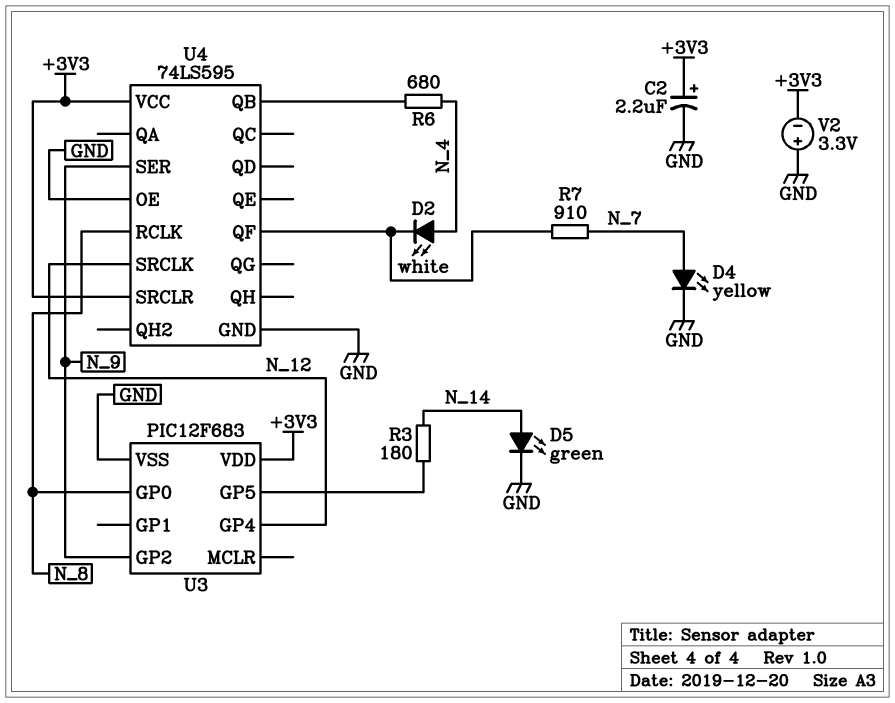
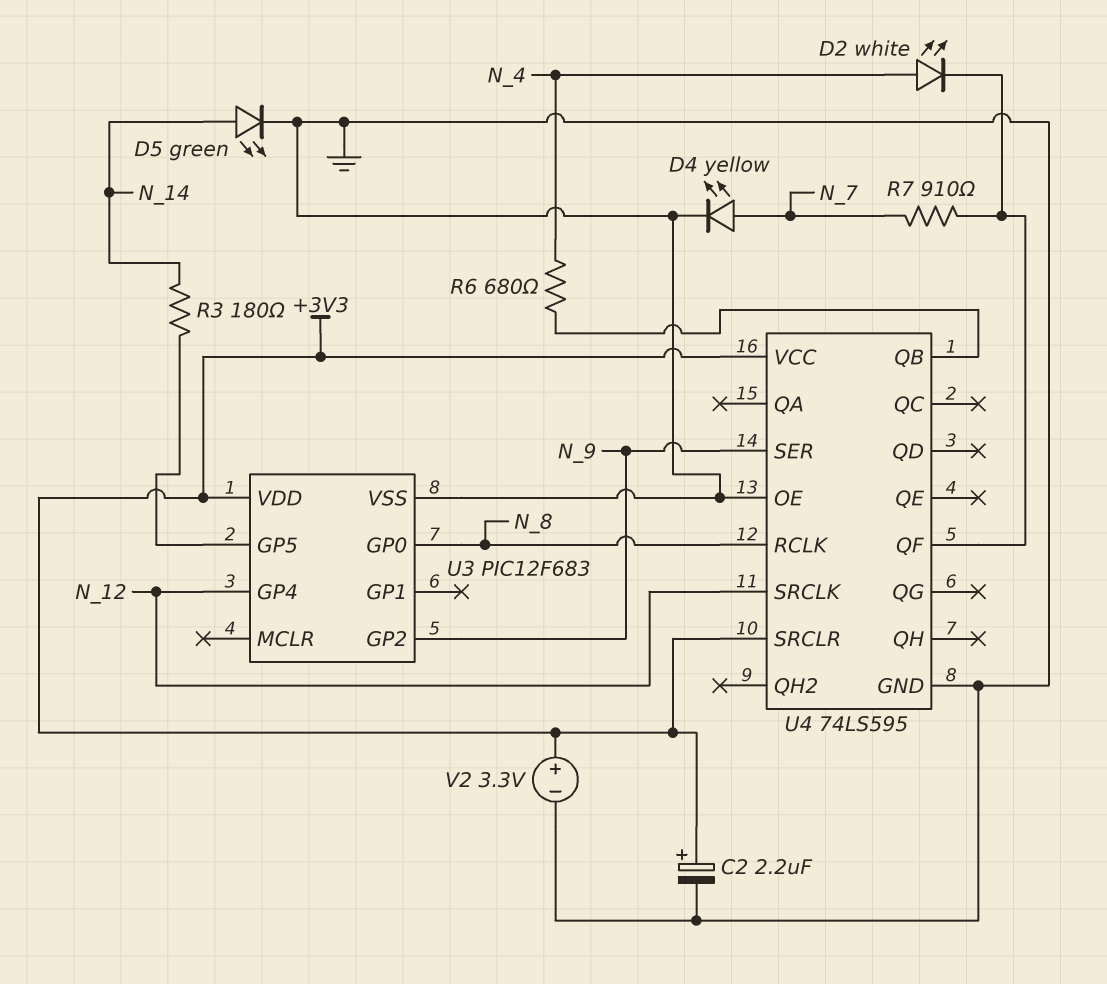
V2: 3.3V (plus GND, minus +3V3) -> 3.3V (plus +3V3, minus GND)

